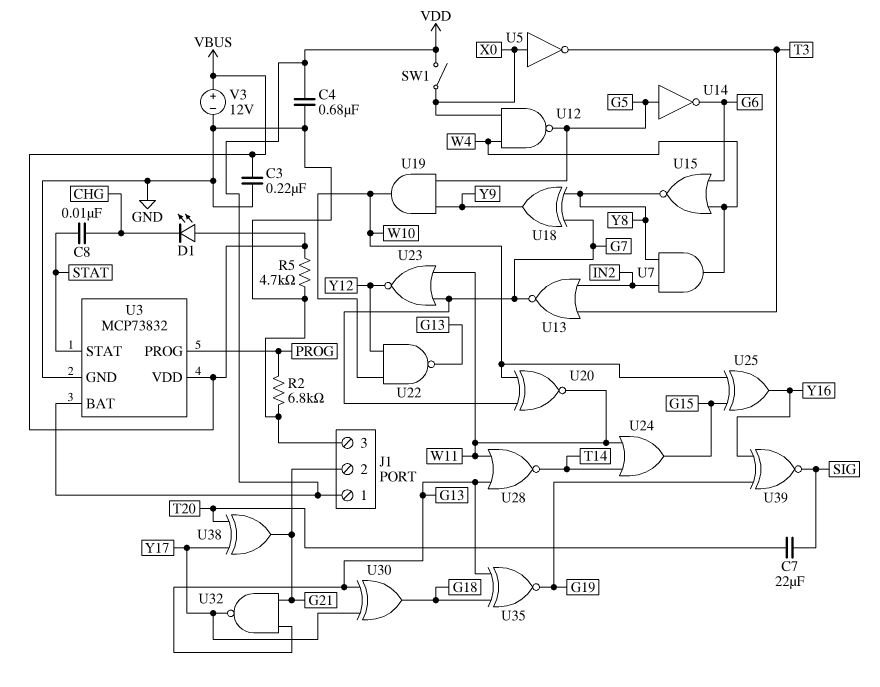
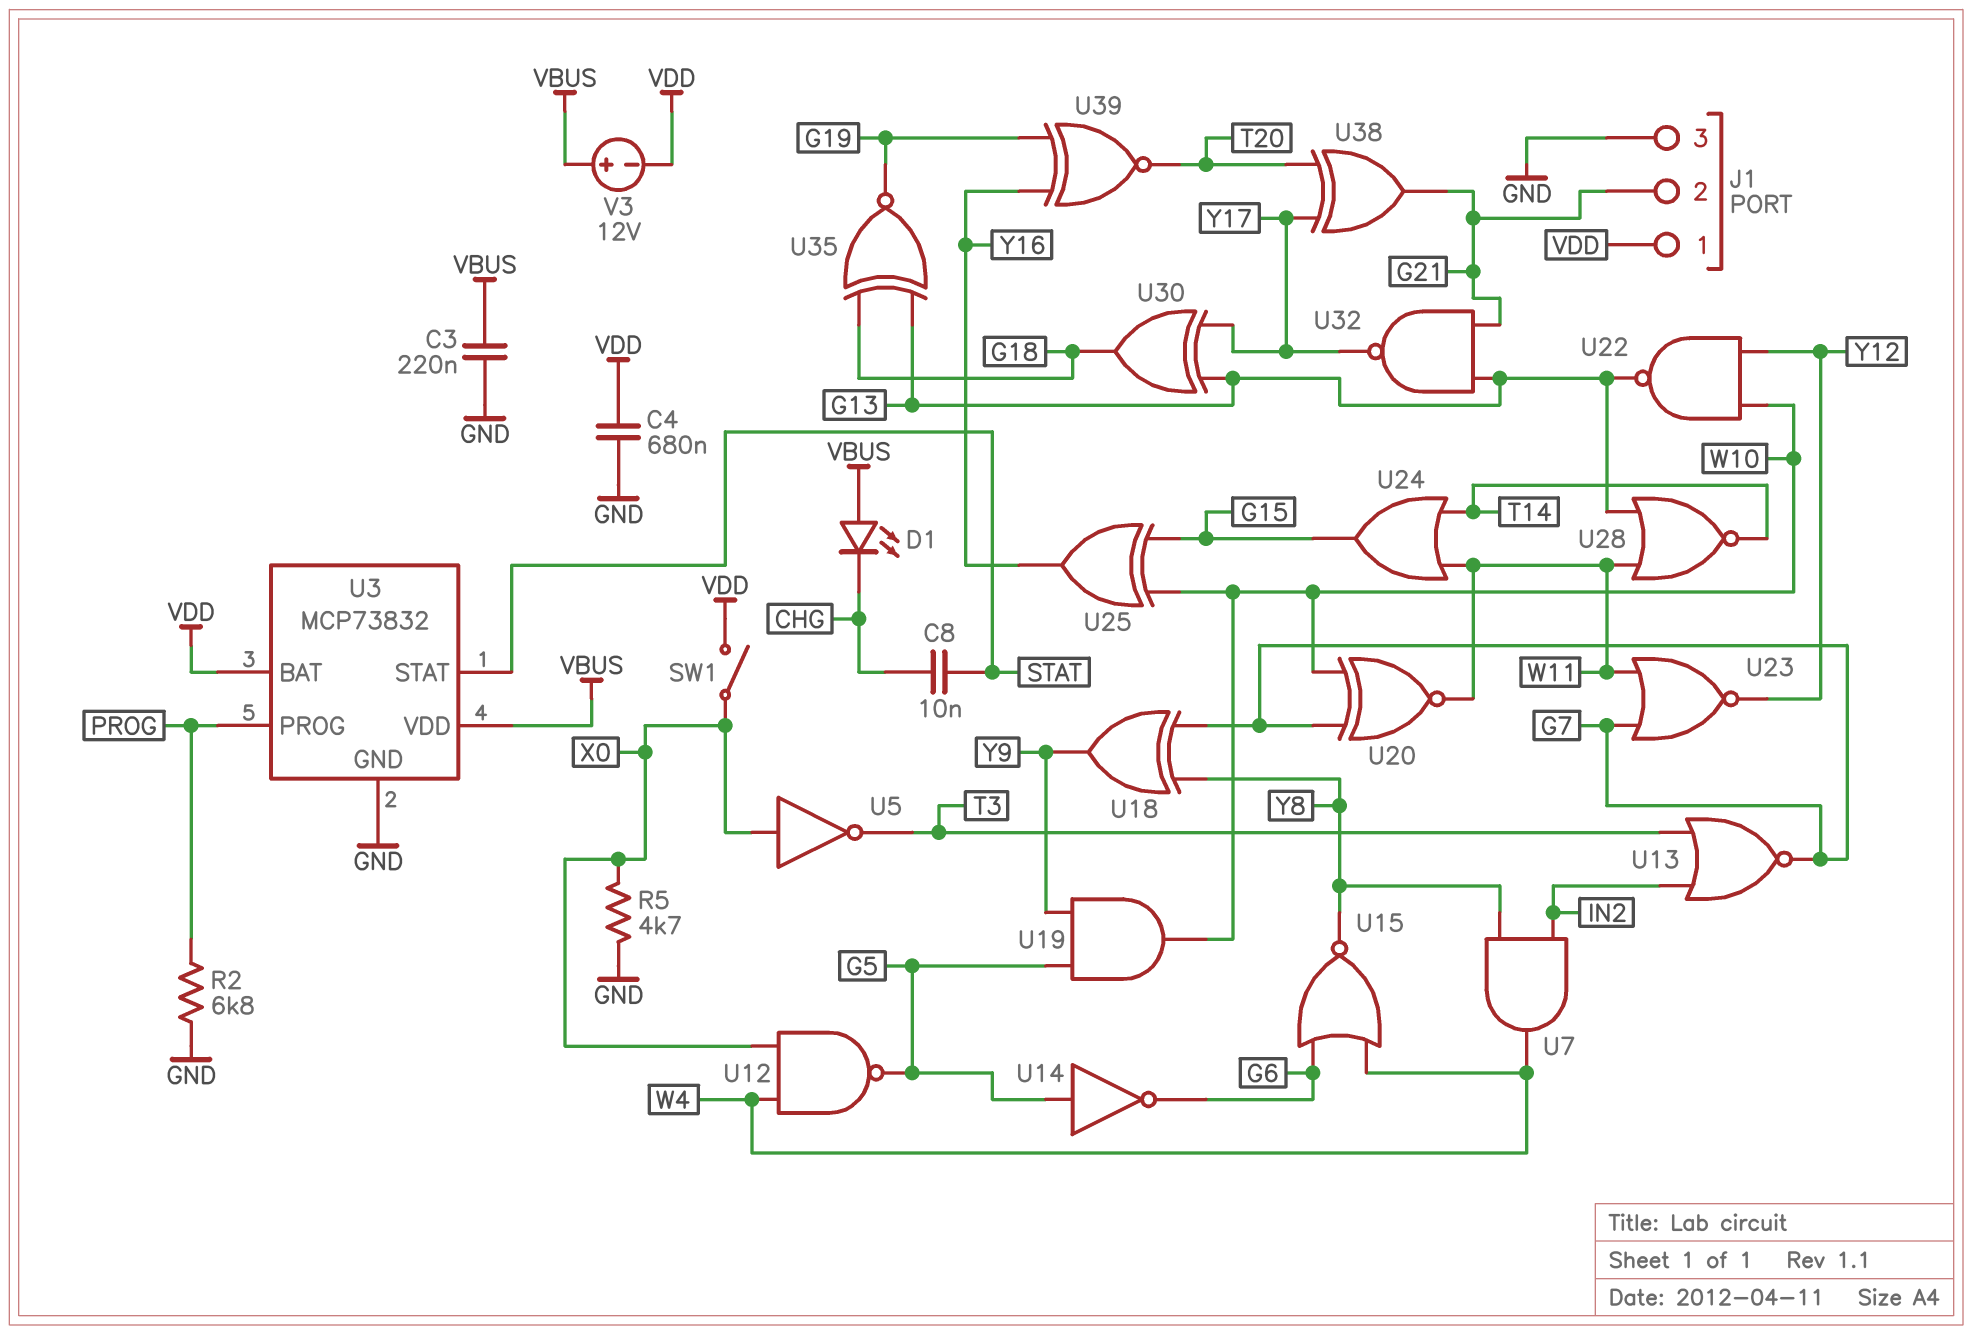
C7: 22uF (SIG, T20) -> none
R5: 4.7k (GND, VBUS) -> 4.7k (GND, X0)
U39: XNOR (in G19, in Y16, out SIG) -> XNOR (in G19, in Y16, out T20)
V3: 12V (plus VBUS, minus GND) -> 12V (plus VBUS, minus VDD)

